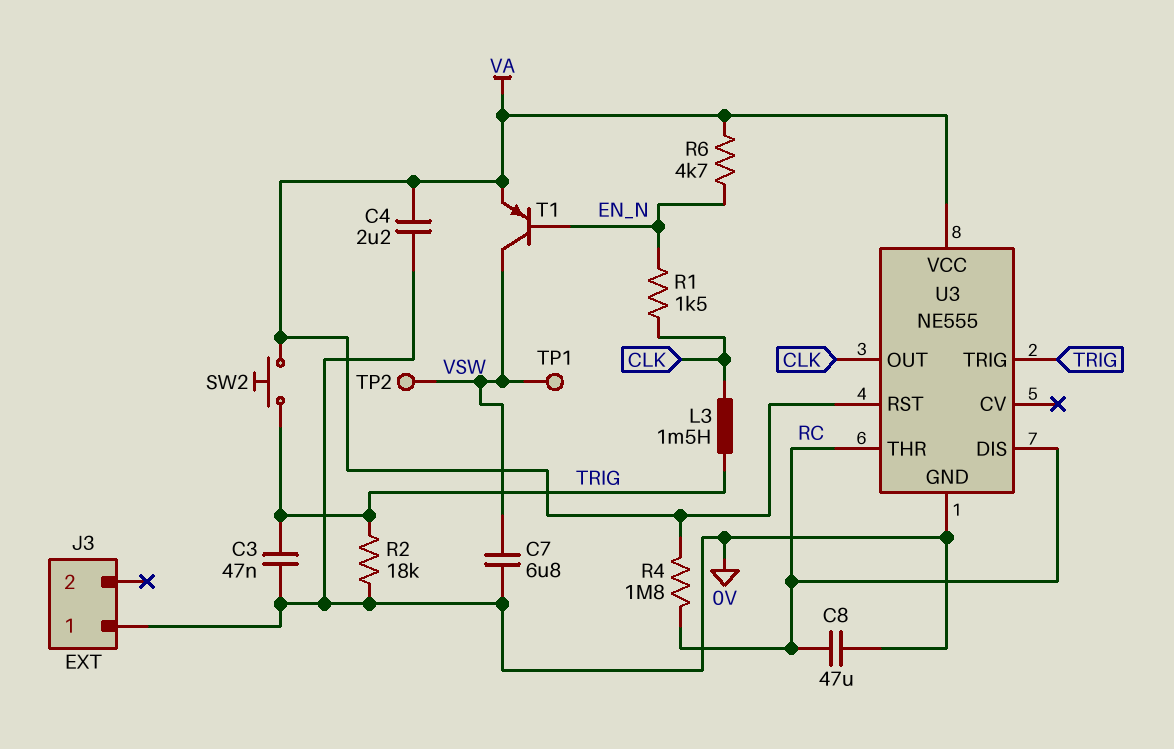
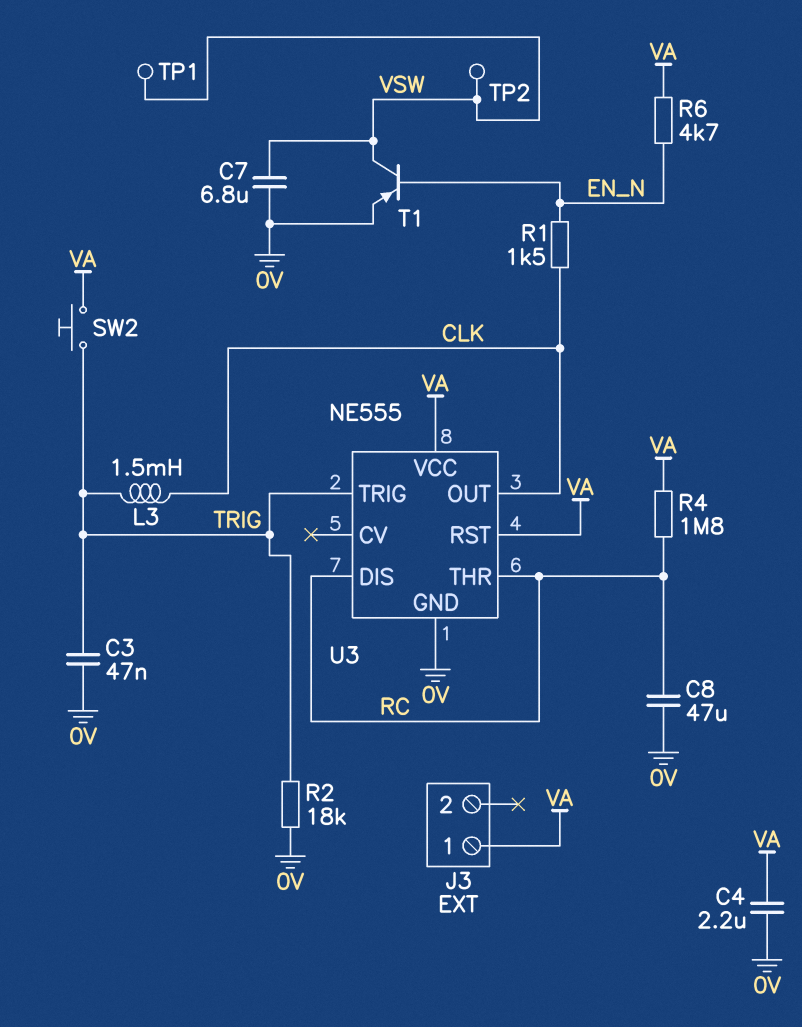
J3 pin 1: 0V -> VA
T1: PNP (B EN_N, C VSW, E VA) -> PNP (B EN_N, C VSW, E 0V)

